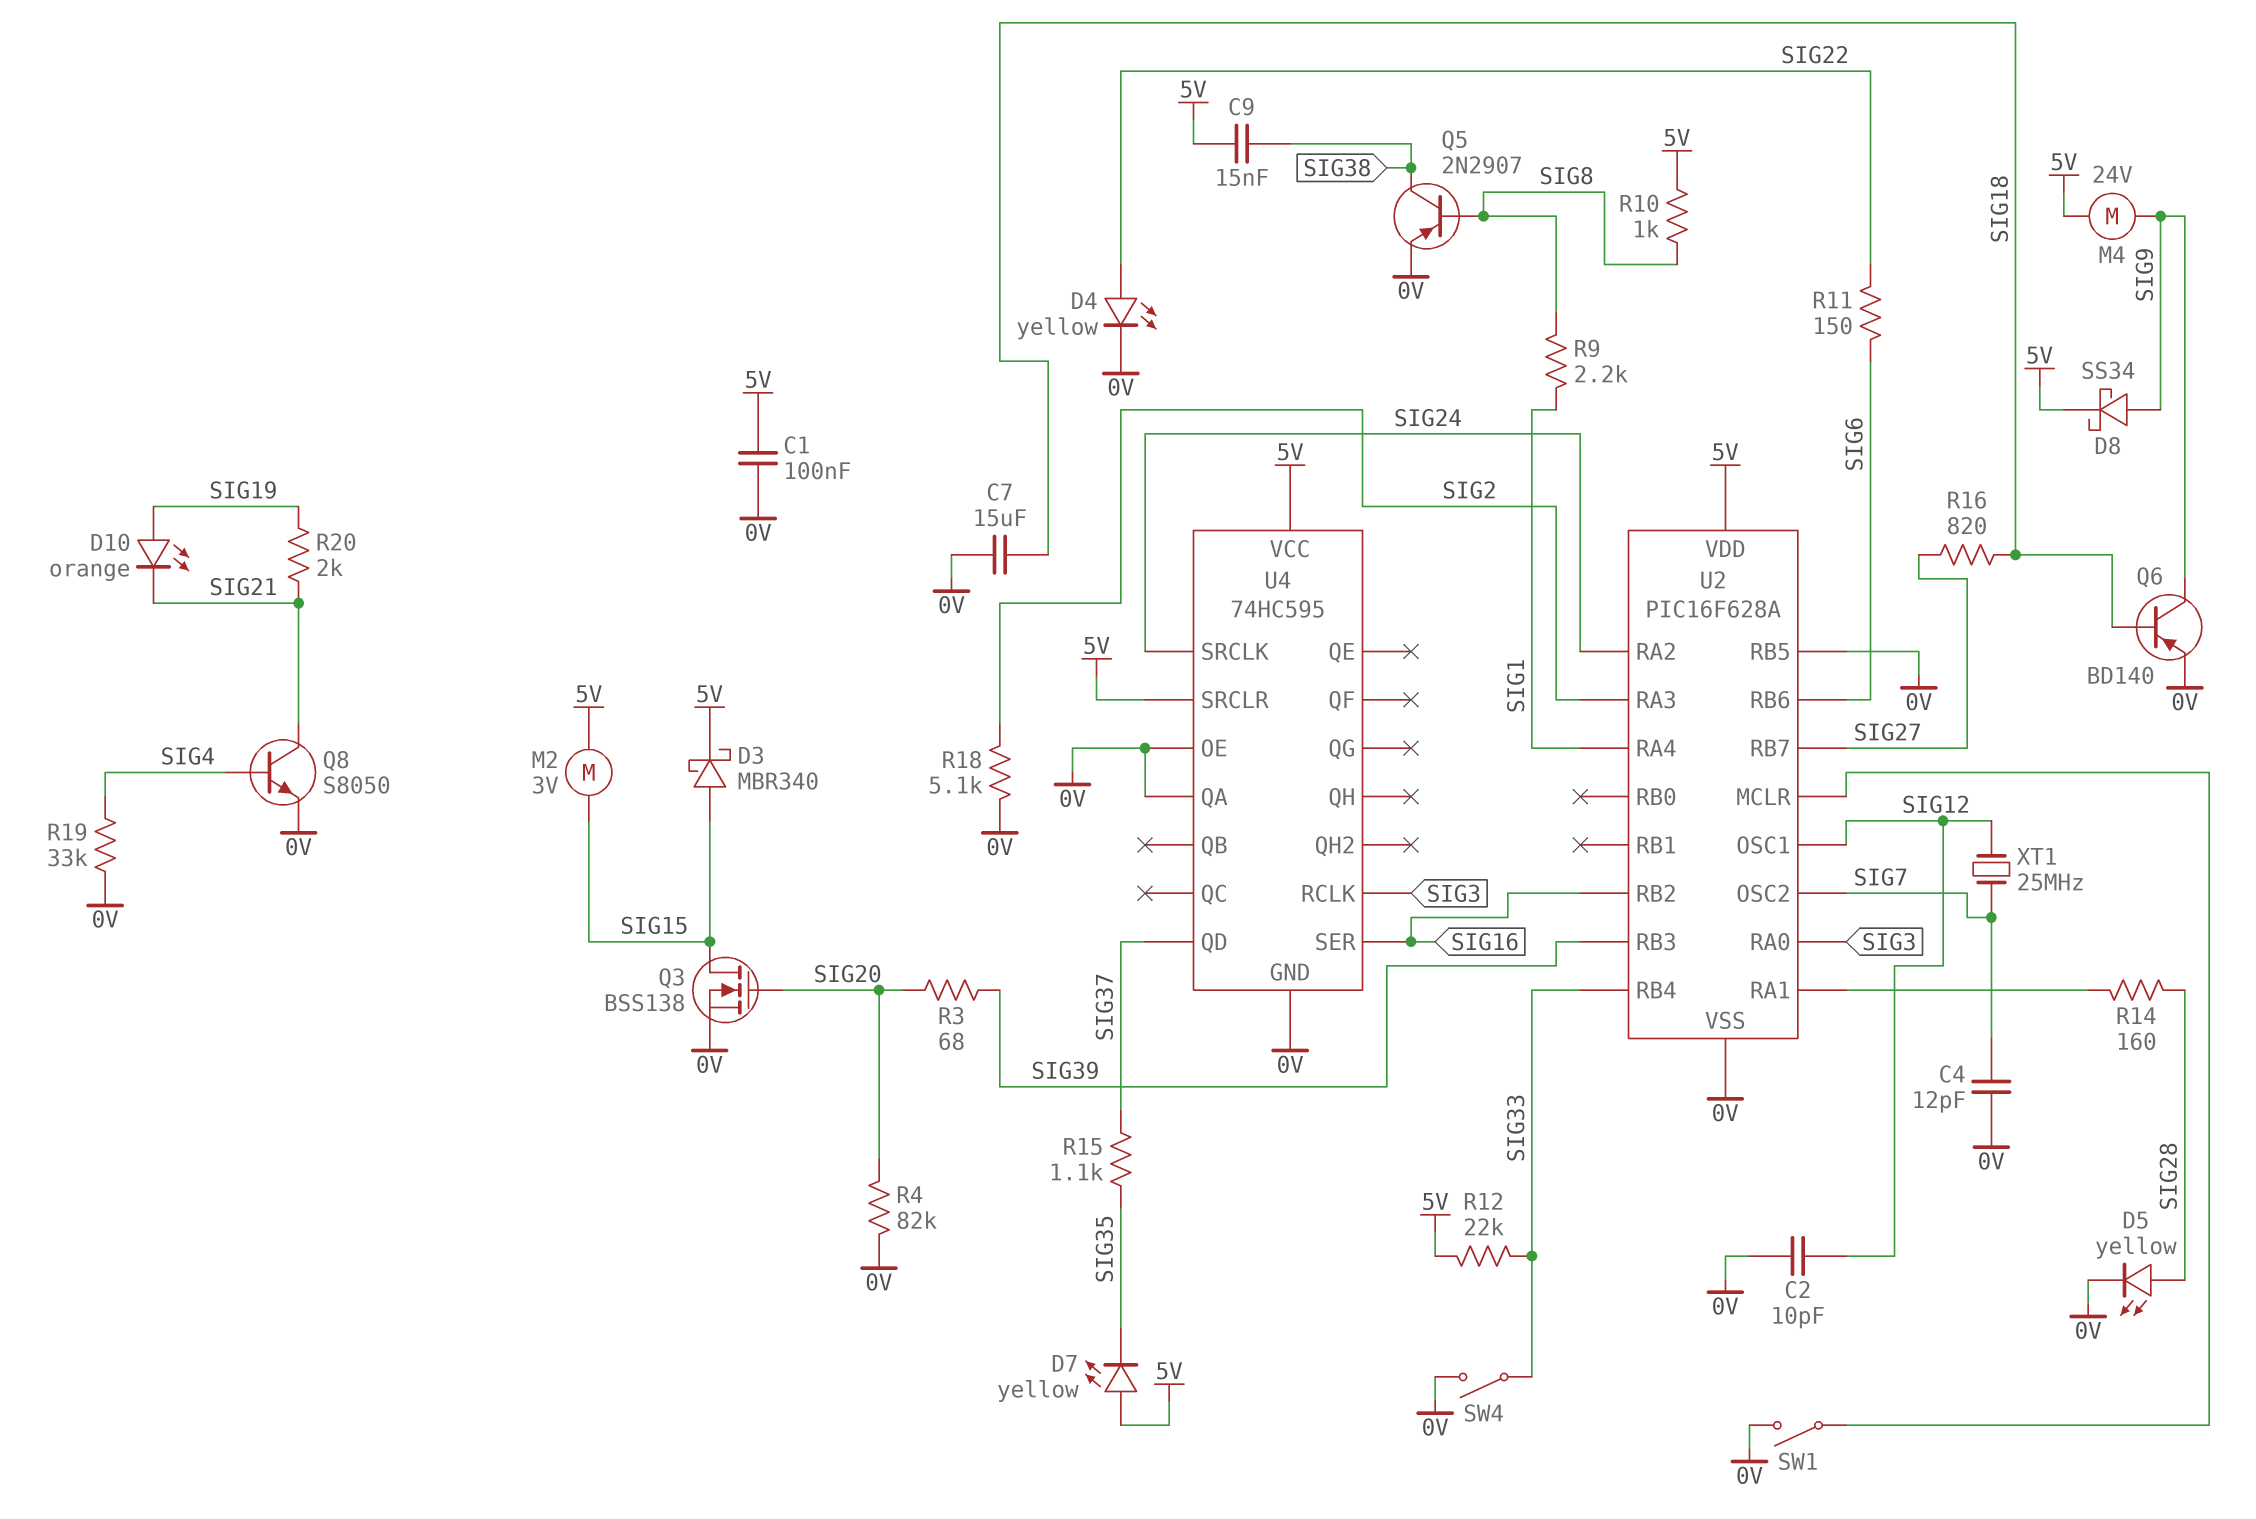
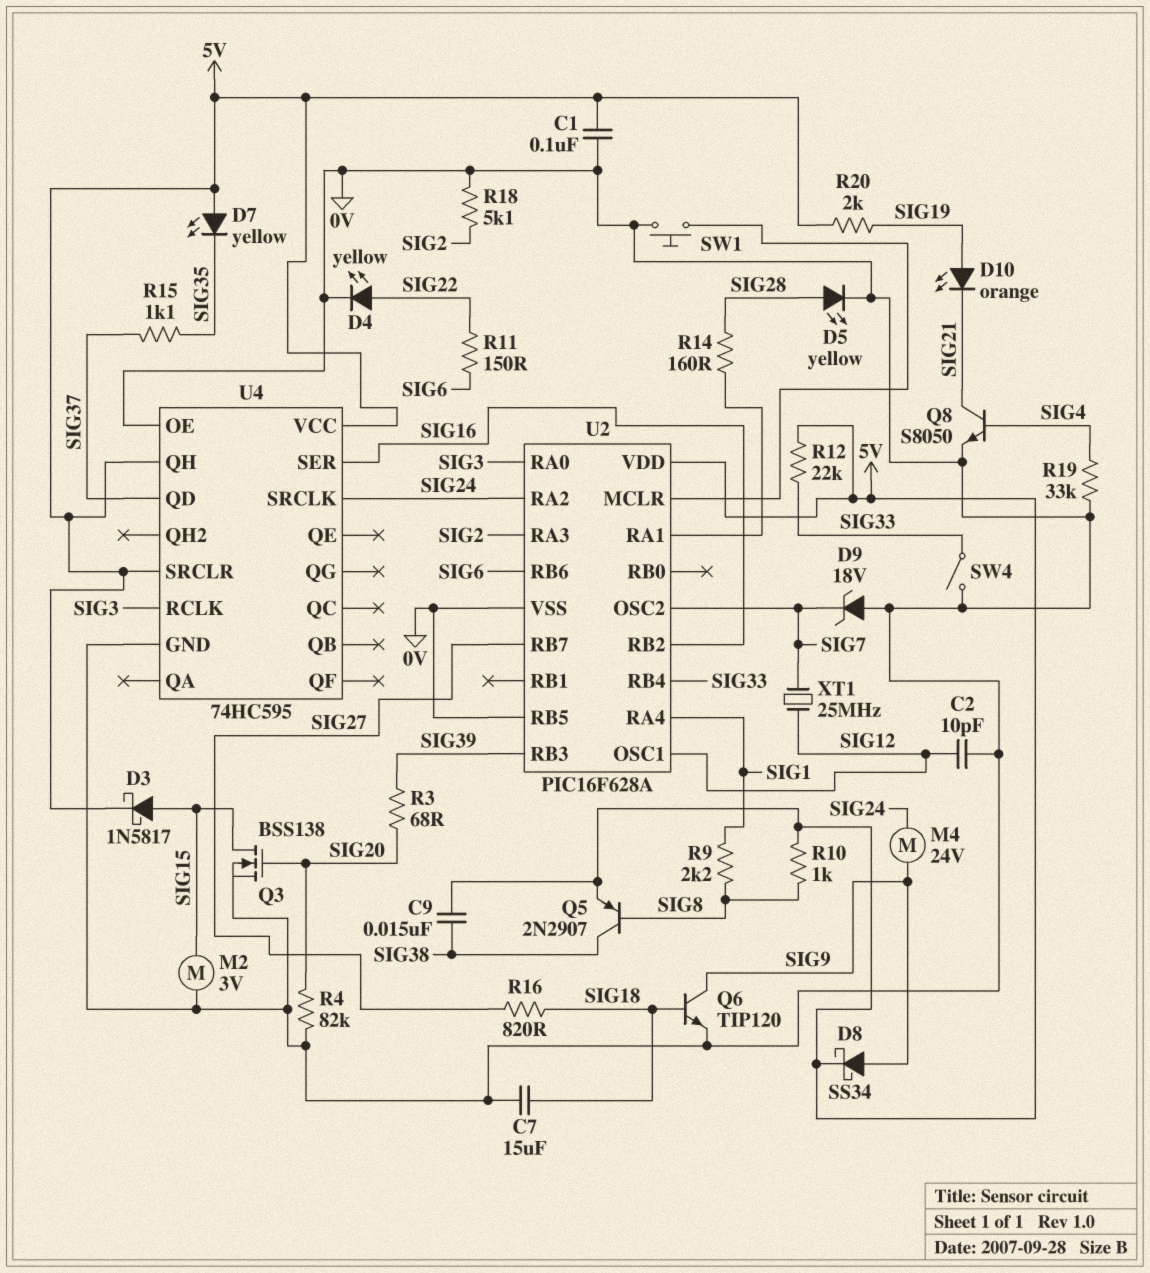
C4: 12pF (0V, SIG7) -> none
D3: schottky MBR340 (A SIG15, K 5V) -> schottky 1N5817 (A SIG15, K 5V)
D9: none -> zener 18V (A 0V, K SIG7)
M2: motor 3V (5V, SIG15) -> motor 3V (0V, SIG15)
M4: motor 24V (5V, SIG9) -> motor 24V (SIG9, SIG24)
Q5: PNP 2N2907 (B SIG8, C SIG38, E 0V) -> PNP 2N2907 (B SIG8, C SIG38, E 5V)
Q6: PNP BD140 (B SIG18, C SIG9, E 0V) -> NPN TIP120 (B SIG18, C SIG9, E 0V)
R20: 2k (SIG19, SIG21) -> 2k (5V, SIG19)
SW1: switch (0V, U2/MCLR) -> button (0V, U2/MCLR)
U4 pin QA: 0V -> none
U4 pin QH: none -> 5V

